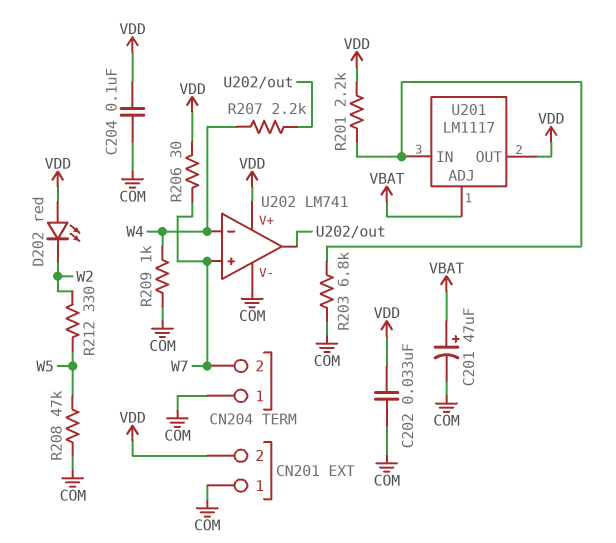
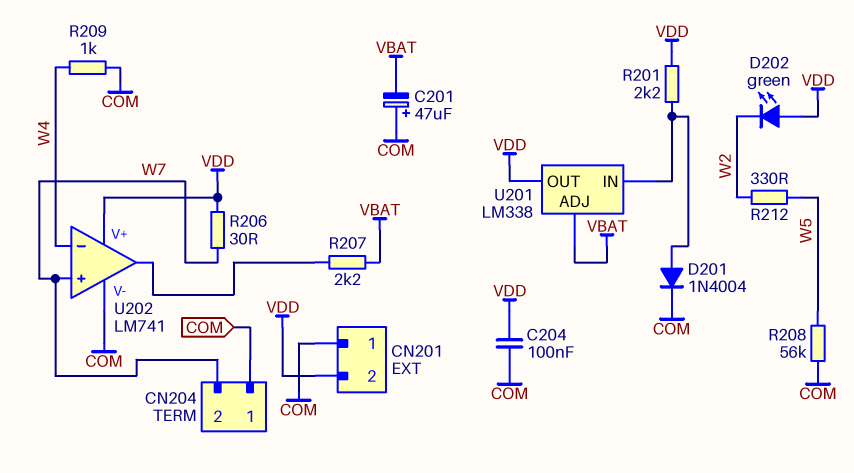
C201: 47uF (plus VBAT, minus COM) -> 47uF (plus COM, minus VBAT)
C202: 33nF (COM, VDD) -> none
D201: none -> diode 1N4004 (A U201/IN, K COM)
D202: LED red (A VDD, K W2) -> LED green (A VDD, K W2)
R203: 6.8k (COM, U201/IN) -> none
R207: 2.2k (U202/out, W4) -> 2.2k (U202/out, VBAT)
R208: 47k (COM, W5) -> 56k (COM, W5)
U201: LM1117 -> LM338

